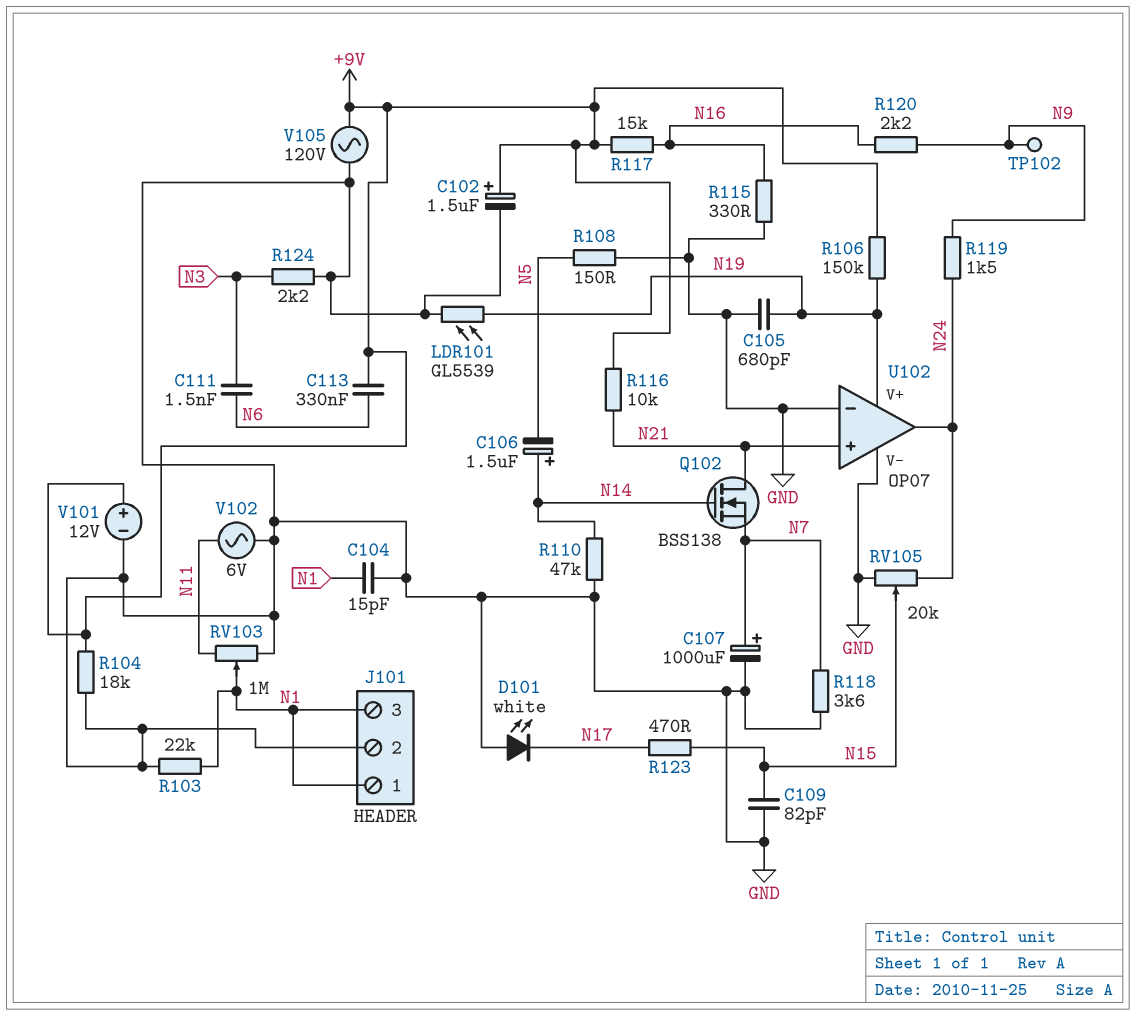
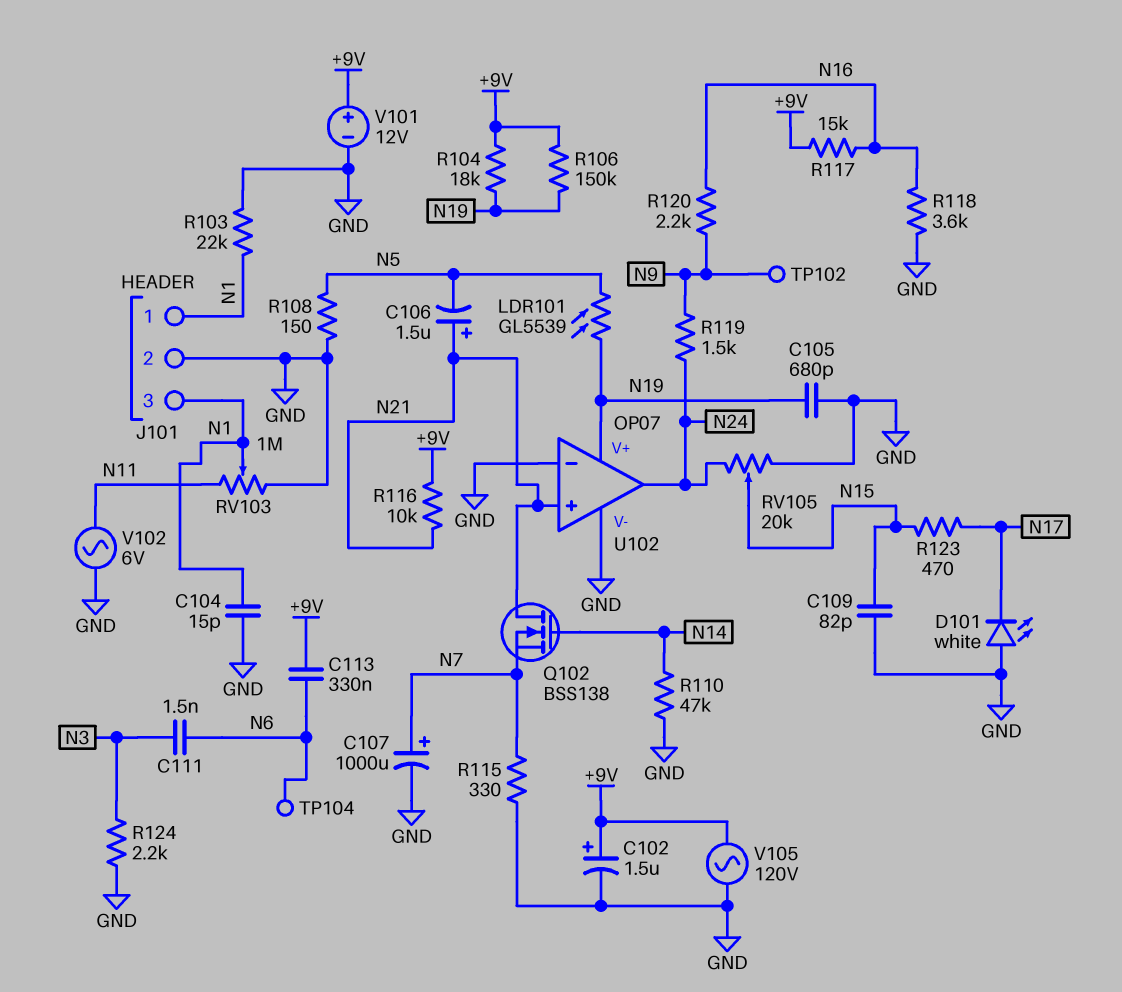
C106: 1.5uF (plus N14, minus N5) -> 1.5uF (plus N21, minus N5)
LDR101: GL5539 (GND, N19) -> GL5539 (N5, N19)
R104: 18k (+9V, GND) -> 18k (+9V, N19)
R115: 330 (GND, N16) -> 330 (GND, N7)
R118: 3.6k (GND, N7) -> 3.6k (GND, N16)
TP104: none -> test point (N6)

